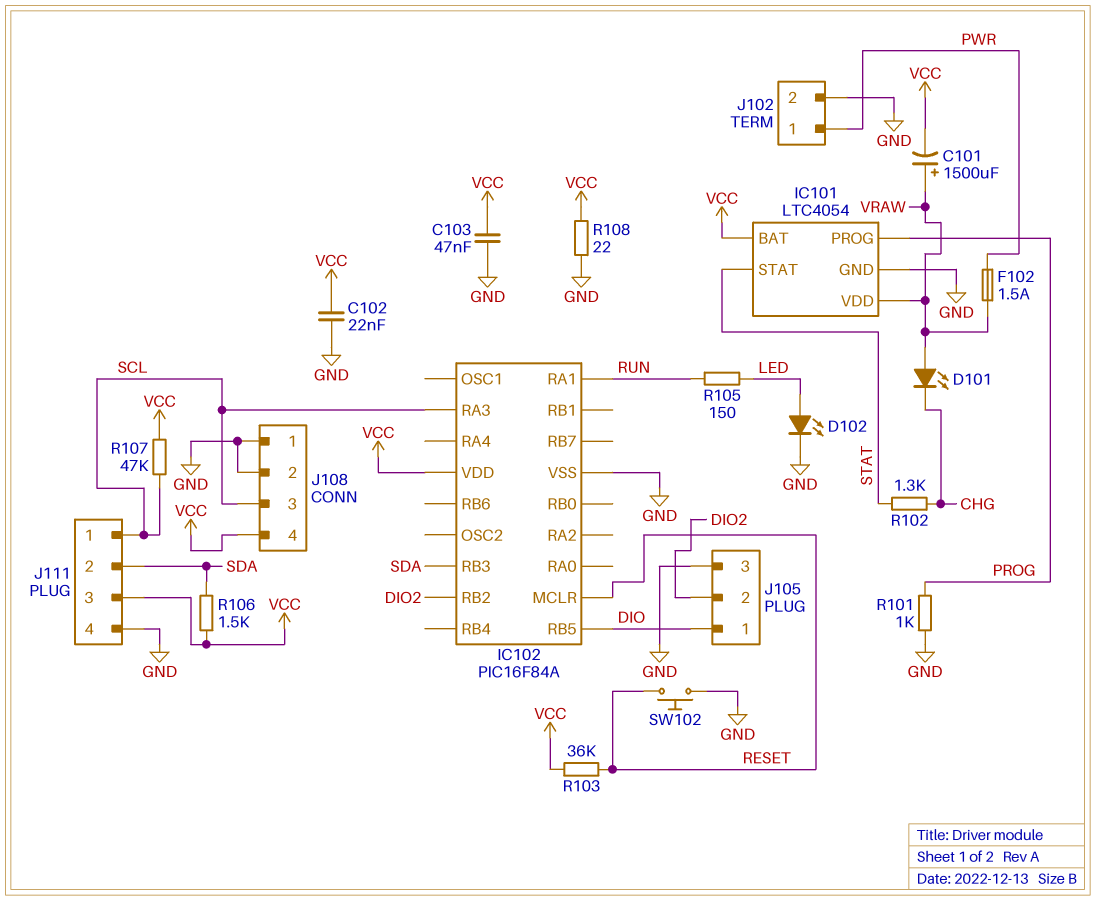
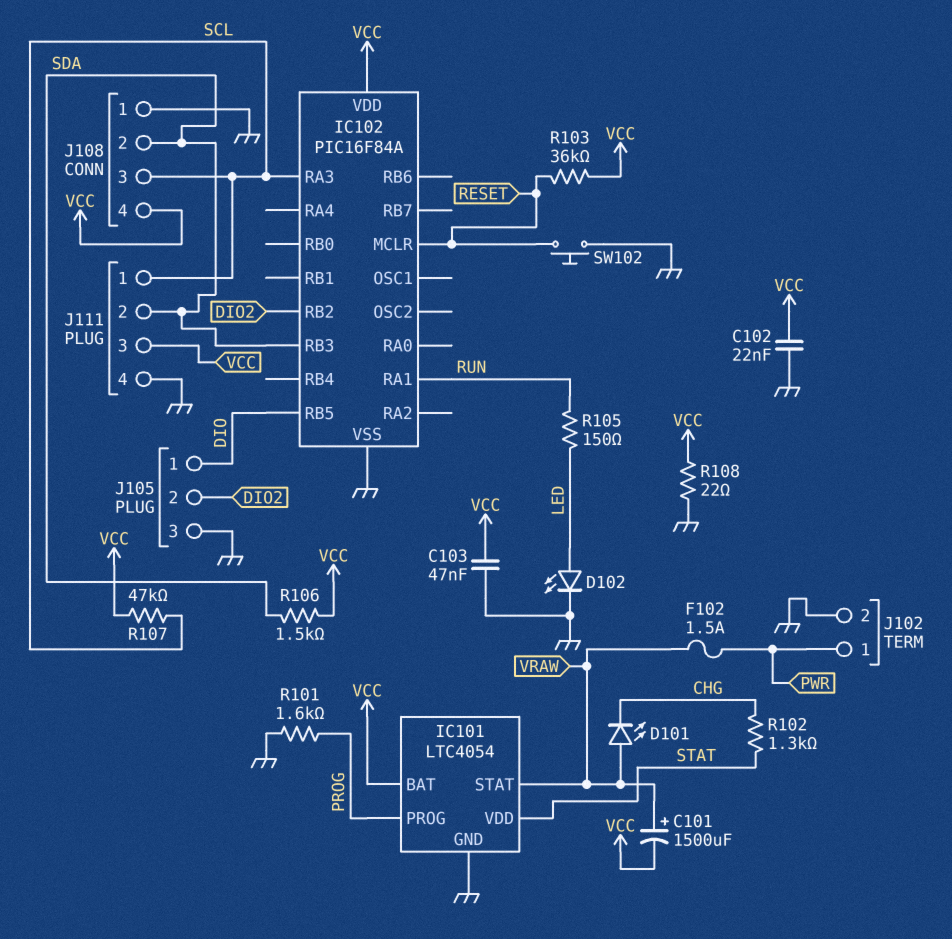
IC101 pin STAT: STAT -> VRAW
IC101 pin VDD: VRAW -> STAT
J108 pin 2: GND -> SDA
R101: 1k (GND, PROG) -> 1.6k (GND, PROG)

